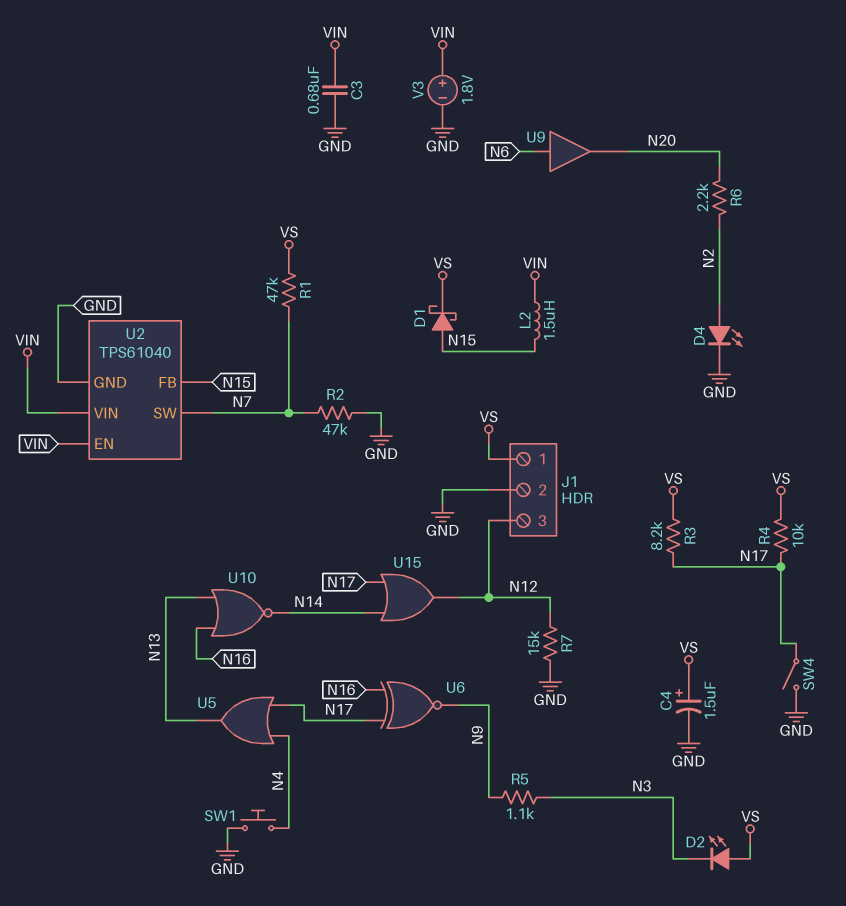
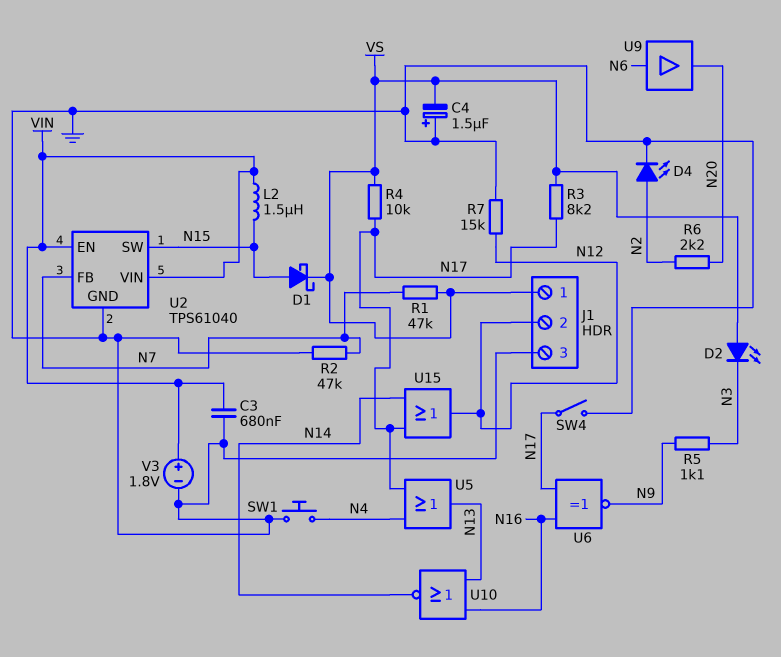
C4: 1.5uF (plus VS, minus GND) -> 1.5uF (plus GND, minus VS)
J1 pin 2: GND -> N12
J1 pin 3: N12 -> GND
U2 pin FB: N15 -> N7
U2 pin SW: N7 -> N15

